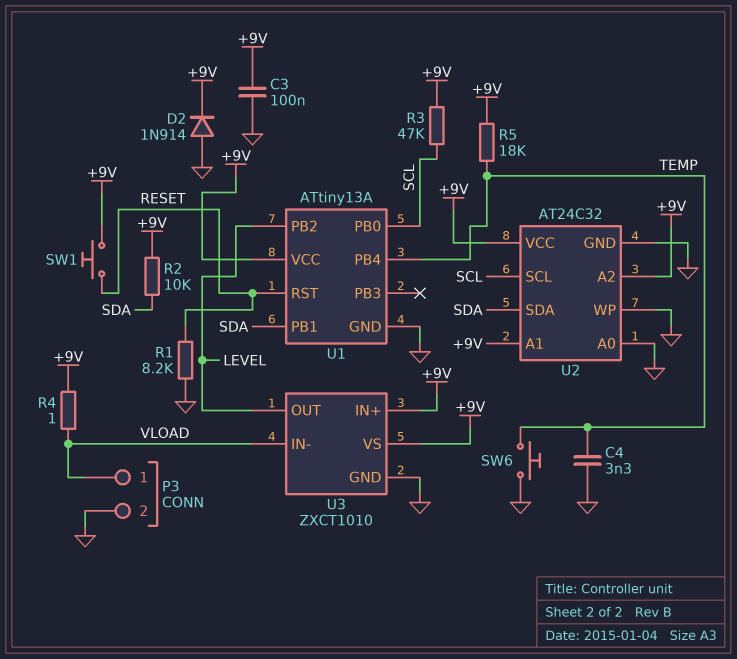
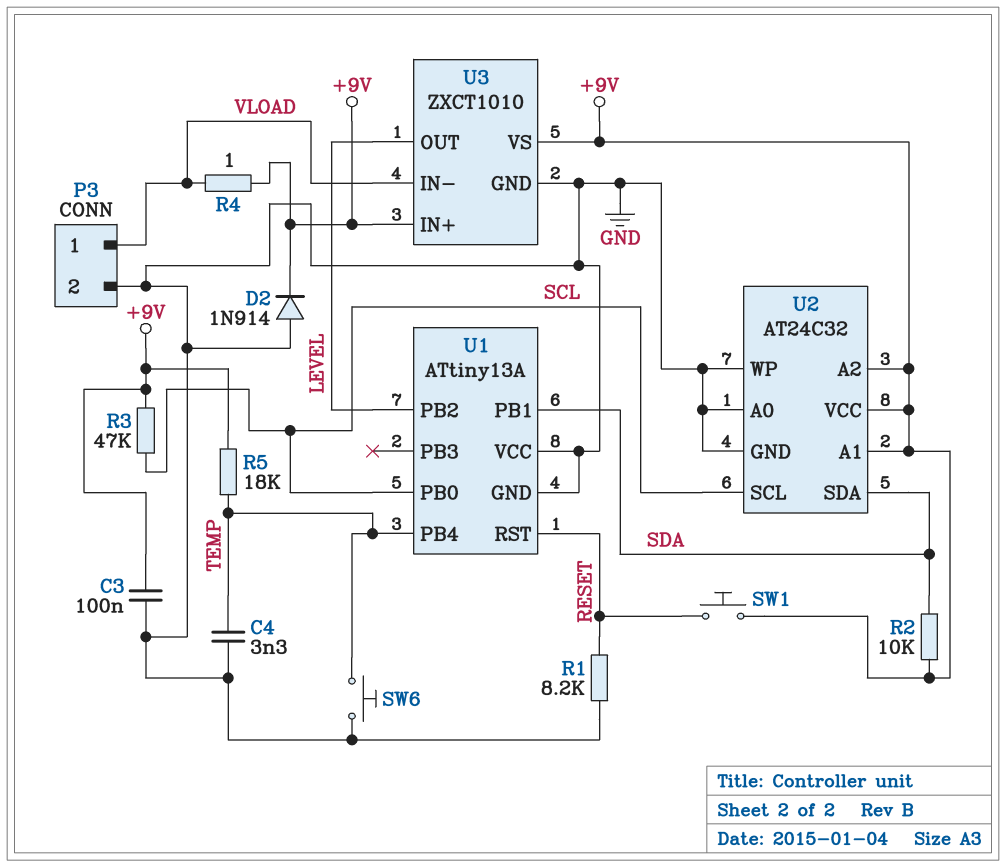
U1 pin VCC: +9V -> GND

